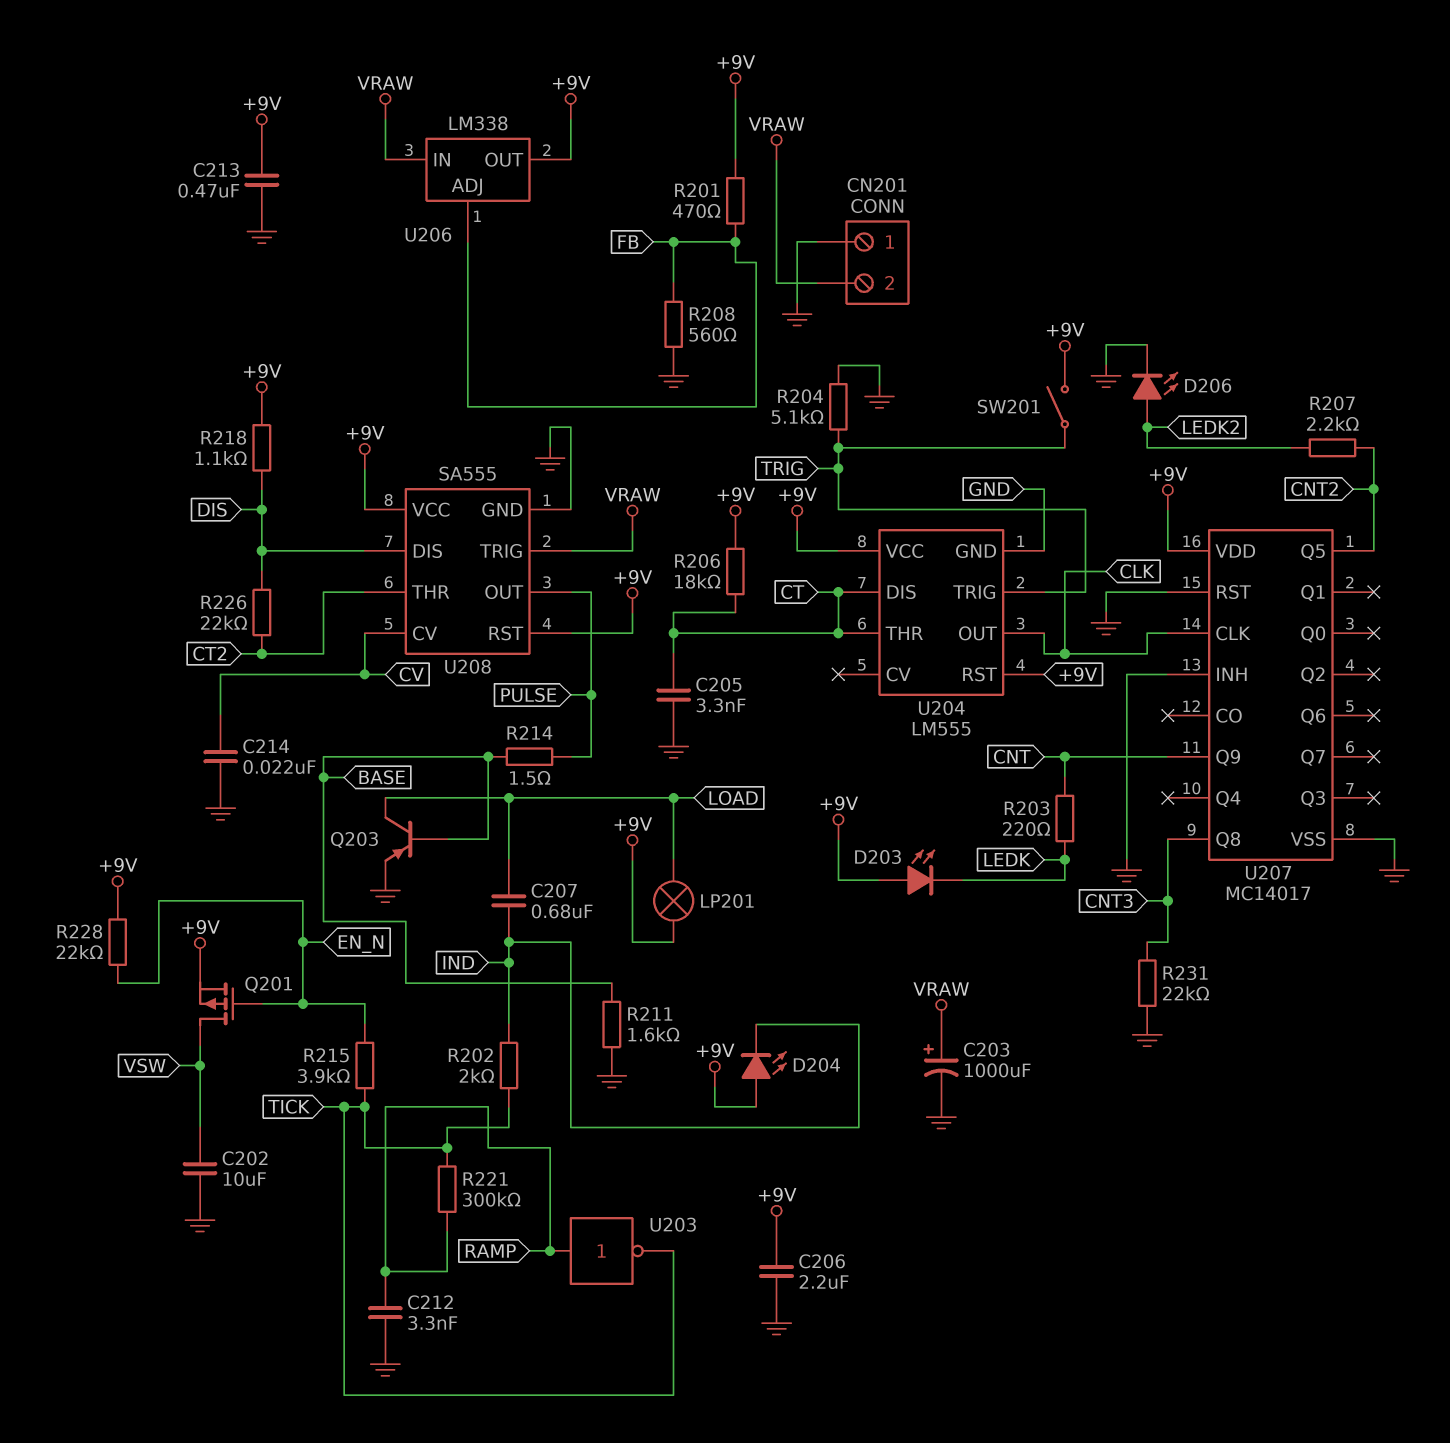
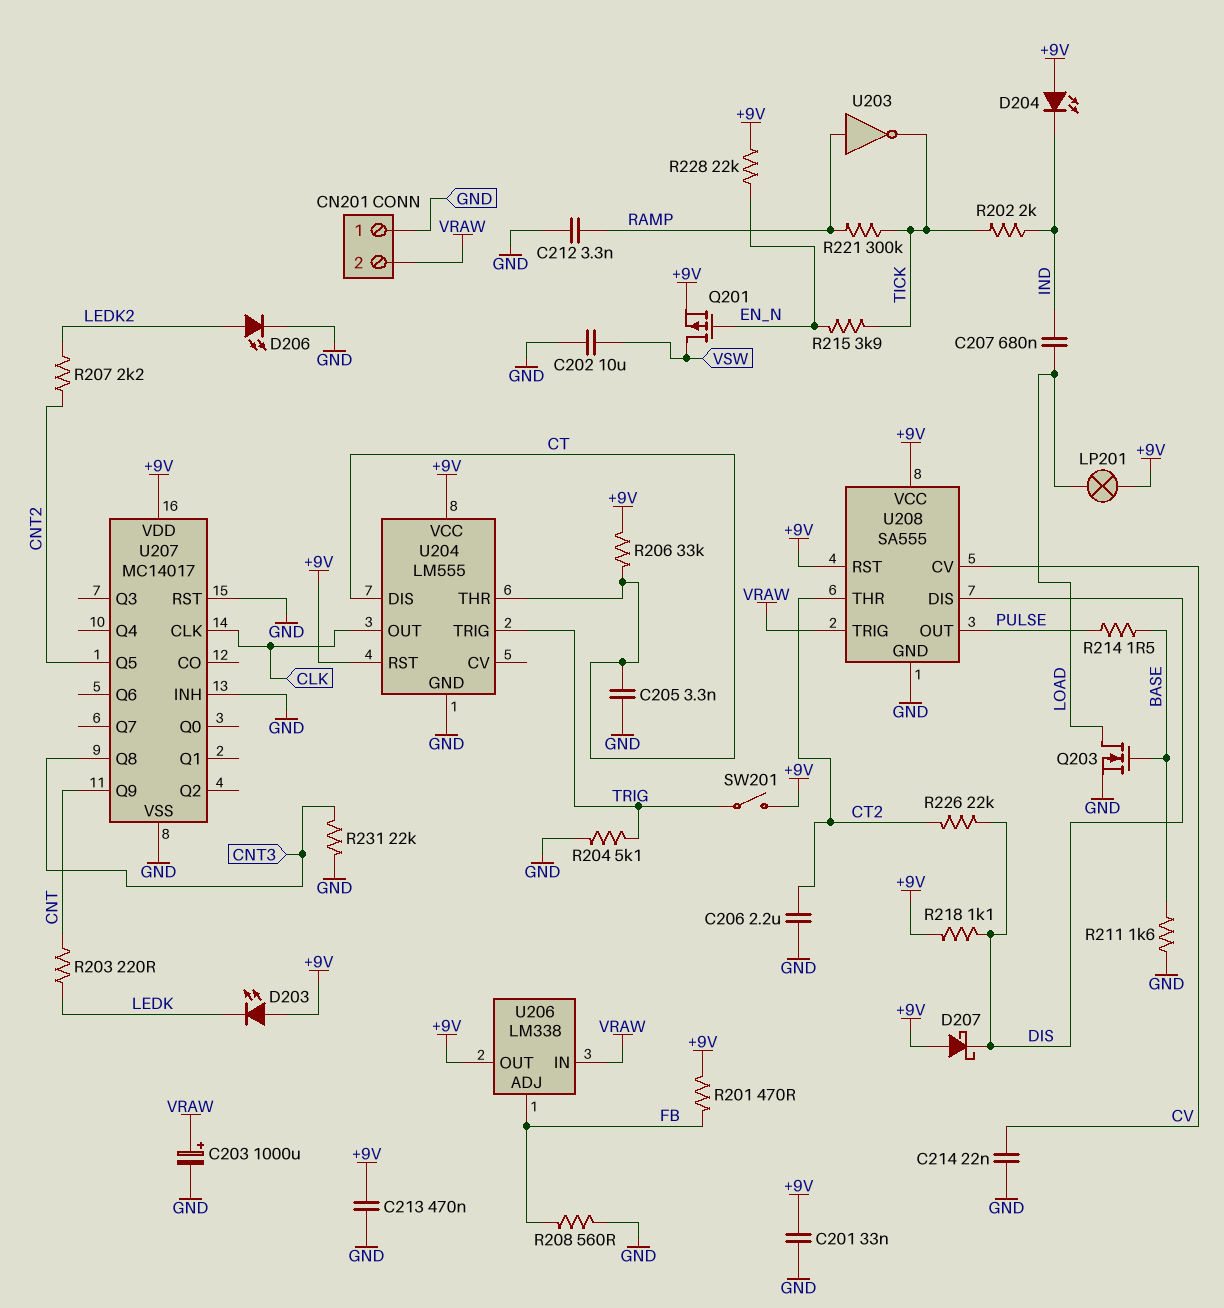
C201: none -> 33nF (+9V, GND)
C206: 2.2uF (+9V, GND) -> 2.2uF (CT2, GND)
D207: none -> schottky (A +9V, K DIS)
Q203: PNP (B BASE, C LOAD, E GND) -> NMOS (G BASE, D LOAD, S GND)
R206: 18k (+9V, CT) -> 33k (+9V, CT)

